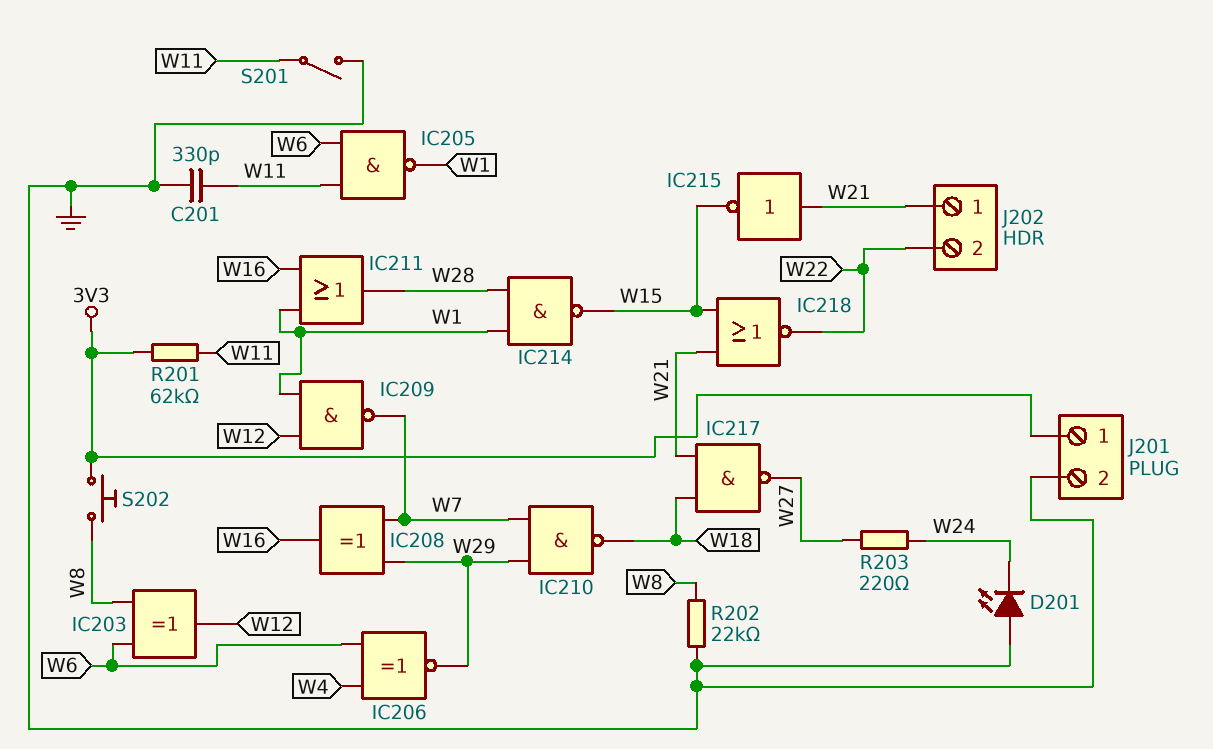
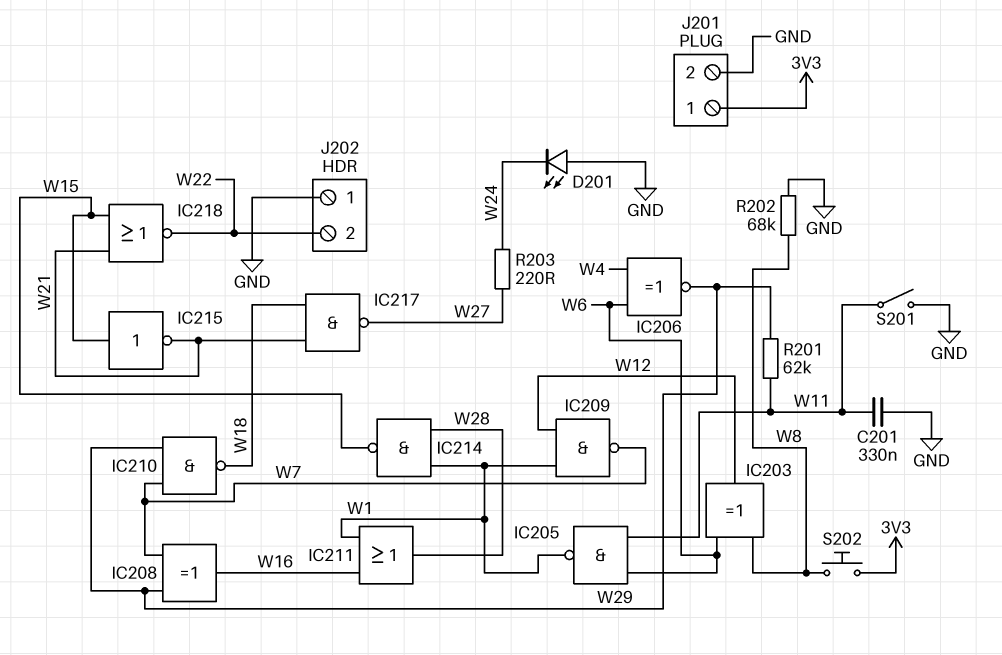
C201: 330pF (GND, W11) -> 330nF (GND, W11)
IC215: NOT (in W21, out W15) -> NOT (in W15, out W21)
J202 pin 1: W21 -> GND
R201: 62k (3V3, W11) -> 62k (W11, W29)
R202: 22k (GND, W8) -> 68k (GND, W8)

